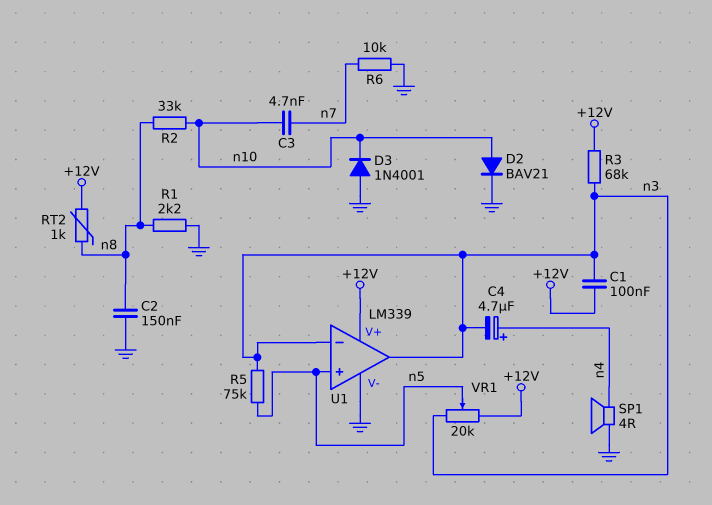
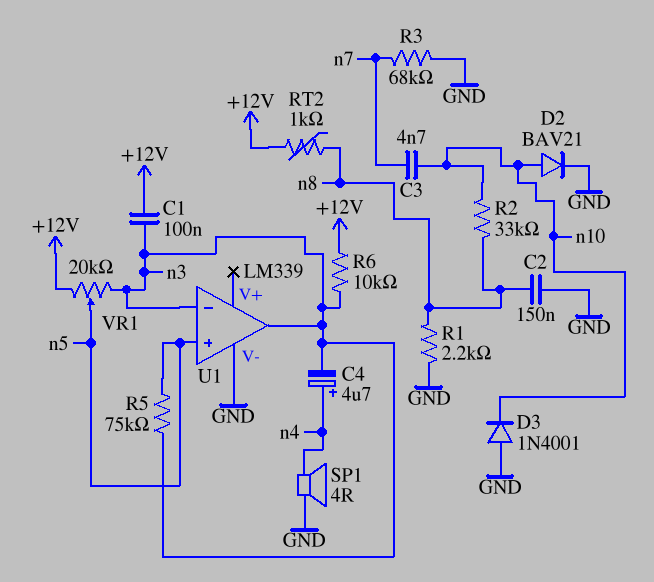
R3: 68k (+12V, n3) -> 68k (GND, n7)
R6: 10k (GND, n7) -> 10k (+12V, n3)
U1 pin V+: +12V -> none

